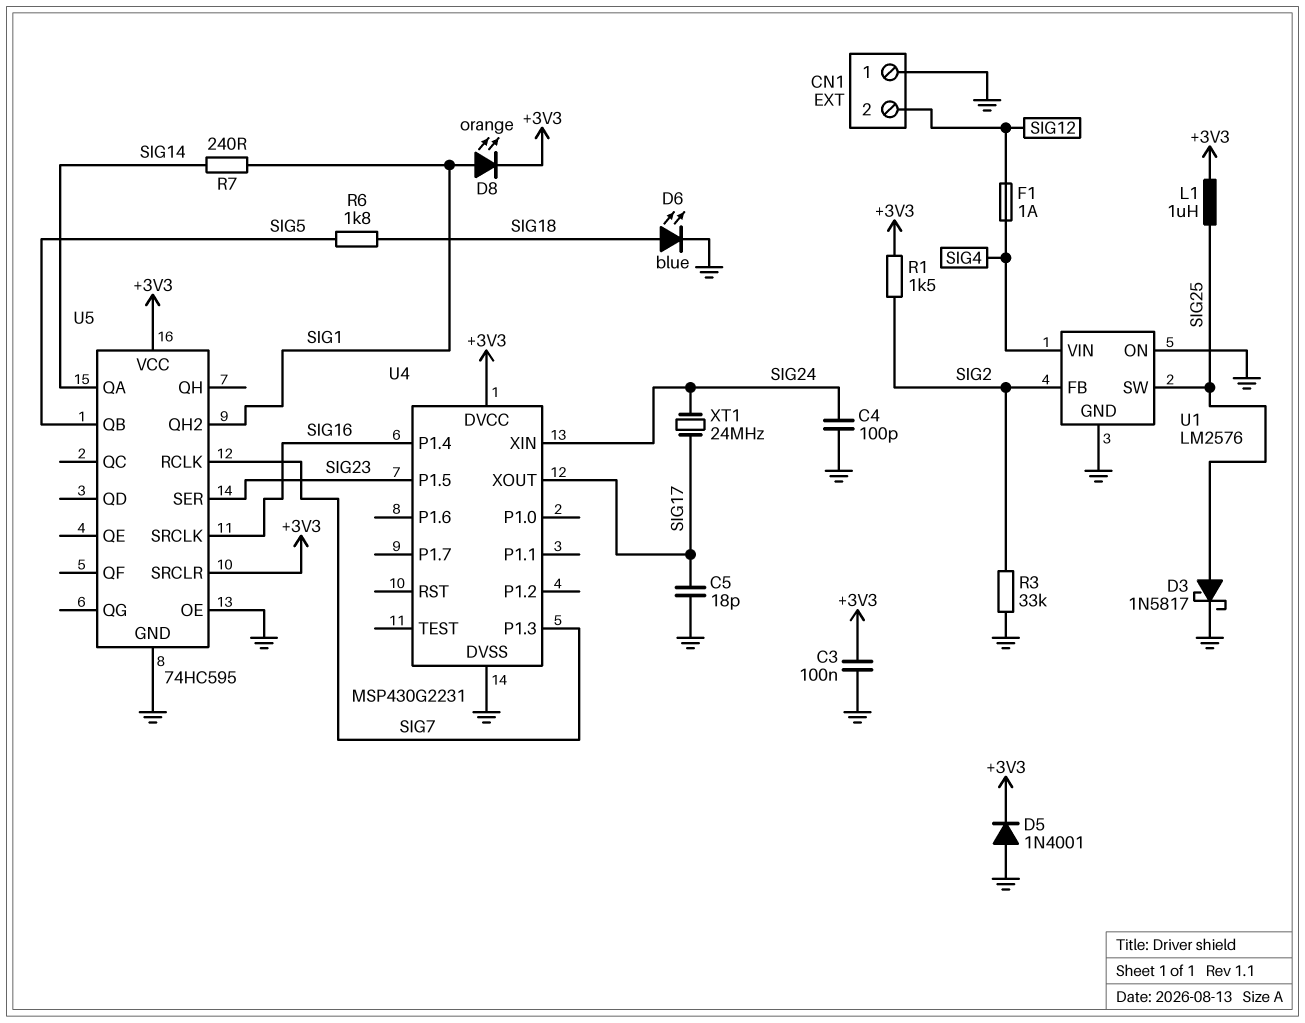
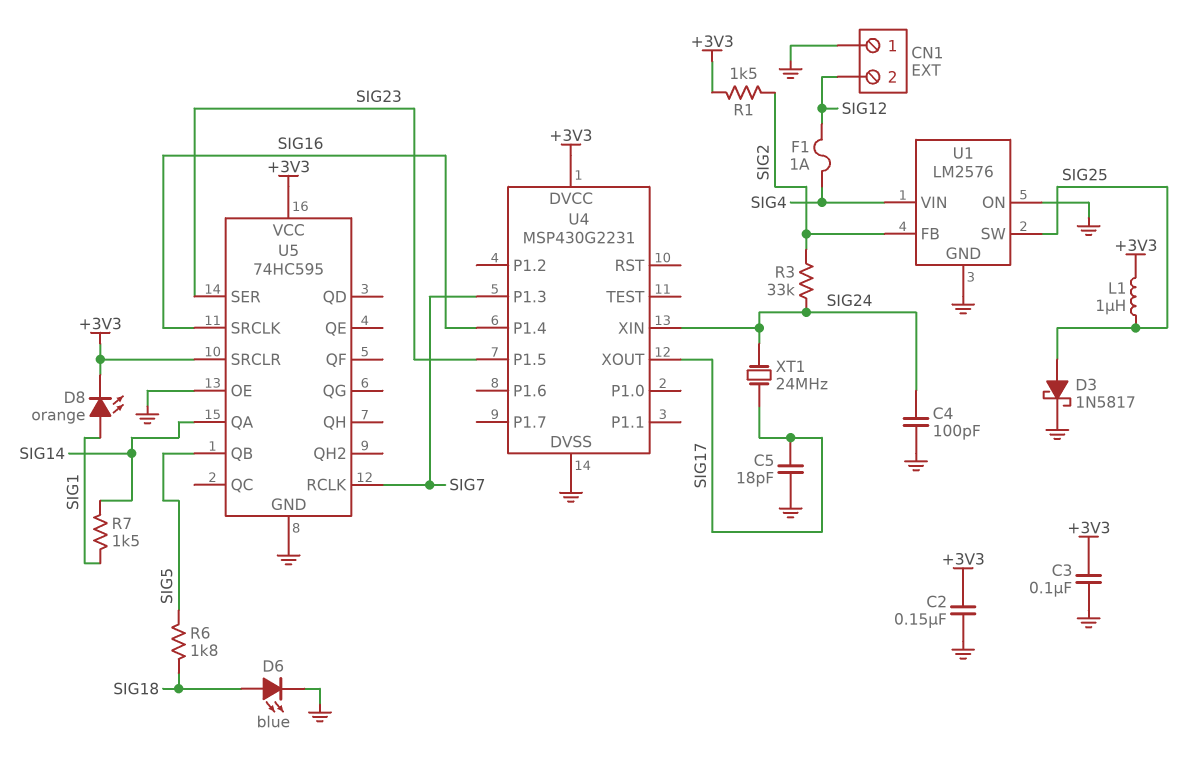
C2: none -> 150nF (+3V3, GND)
D5: diode 1N4001 (A GND, K +3V3) -> none
R3: 33k (GND, SIG2) -> 33k (SIG2, SIG24)
R7: 240 (SIG1, SIG14) -> 1.5k (SIG1, SIG14)
U5 pin QH2: SIG1 -> none

